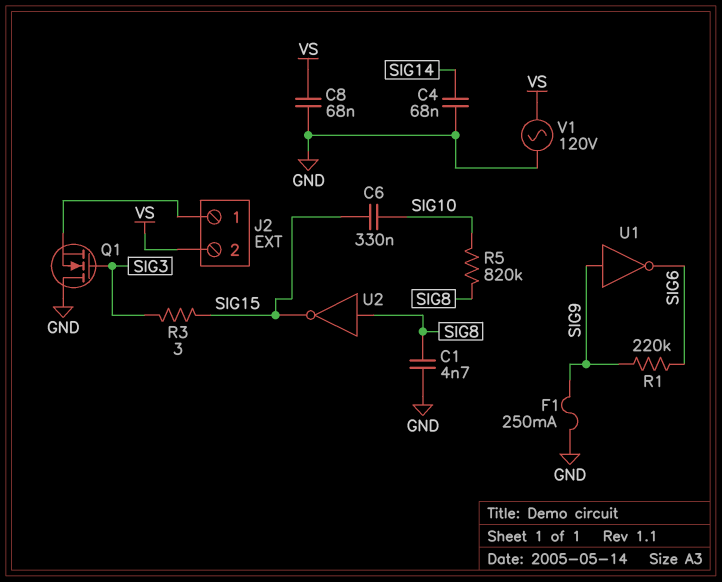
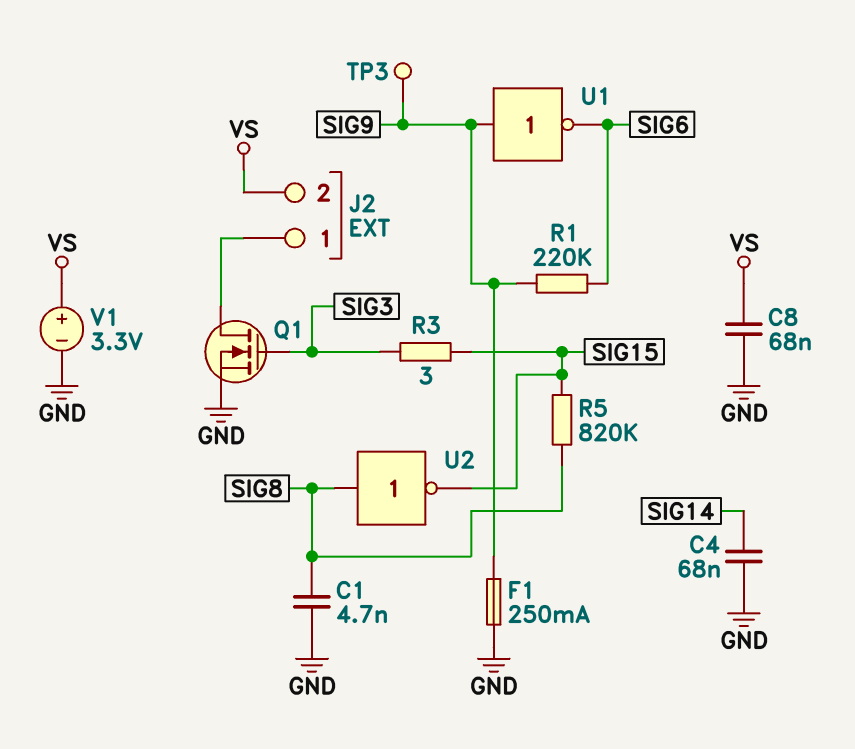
C6: 330nF (SIG10, SIG15) -> none
Q1: NMOS (G SIG3, D GND, S J2/1) -> NMOS (G SIG3, D J2/1, S GND)
R5: 820k (SIG8, SIG10) -> 820k (SIG8, SIG15)
TP3: none -> test point (SIG9)
V1: AC 120V (GND, VS) -> 3.3V (plus VS, minus GND)

